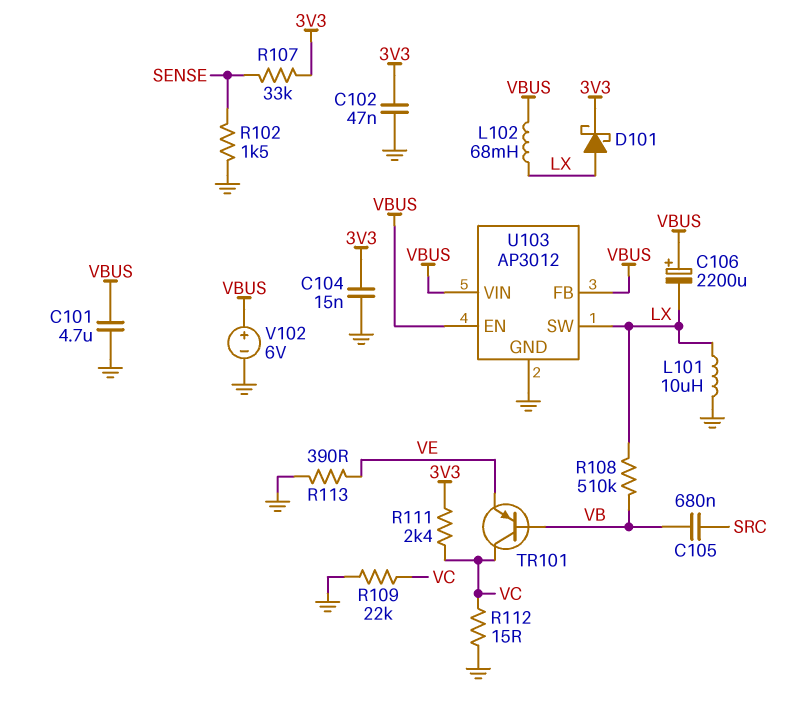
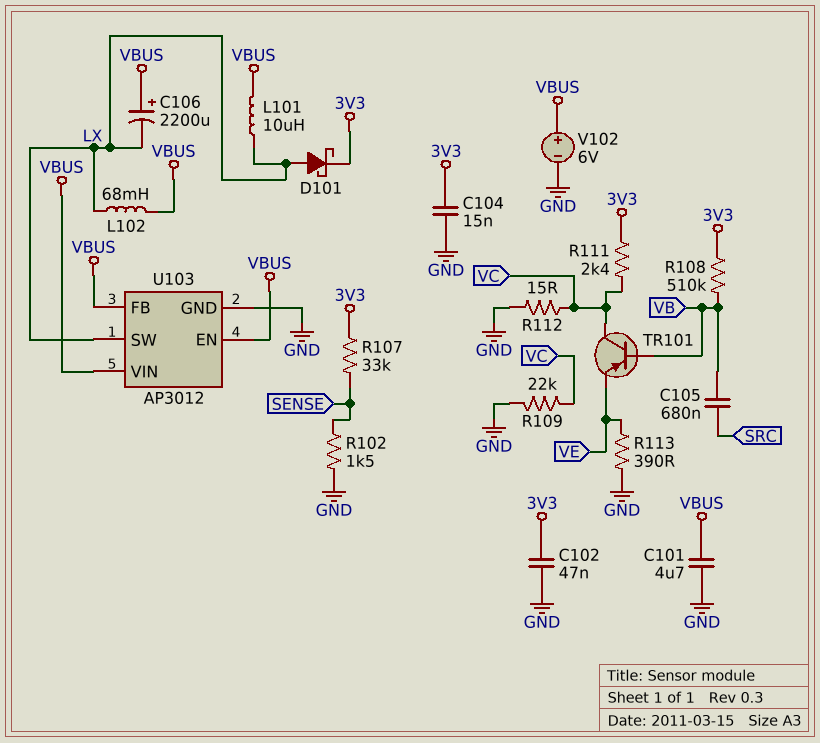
L101: 10uH (GND, LX) -> 10uH (LX, VBUS)
R108: 510k (LX, VB) -> 510k (3V3, VB)

